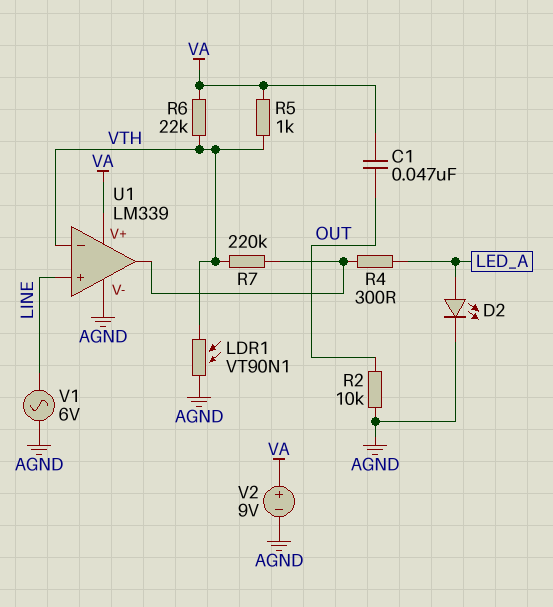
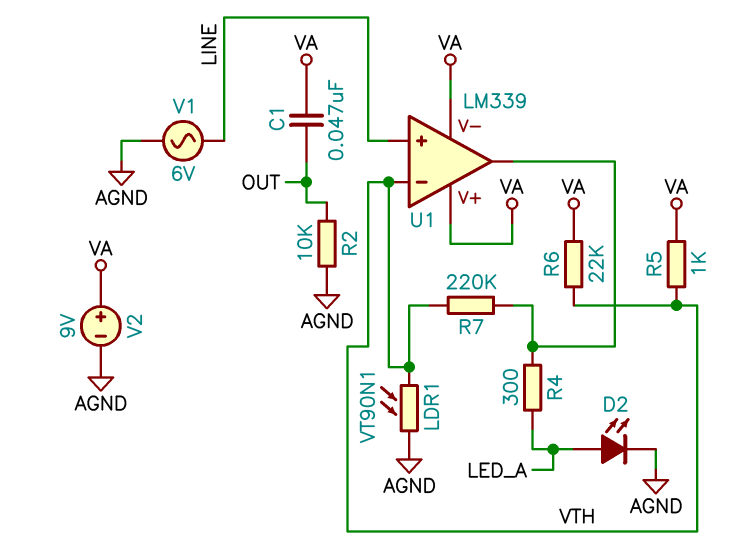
U1 pin V-: AGND -> VA

